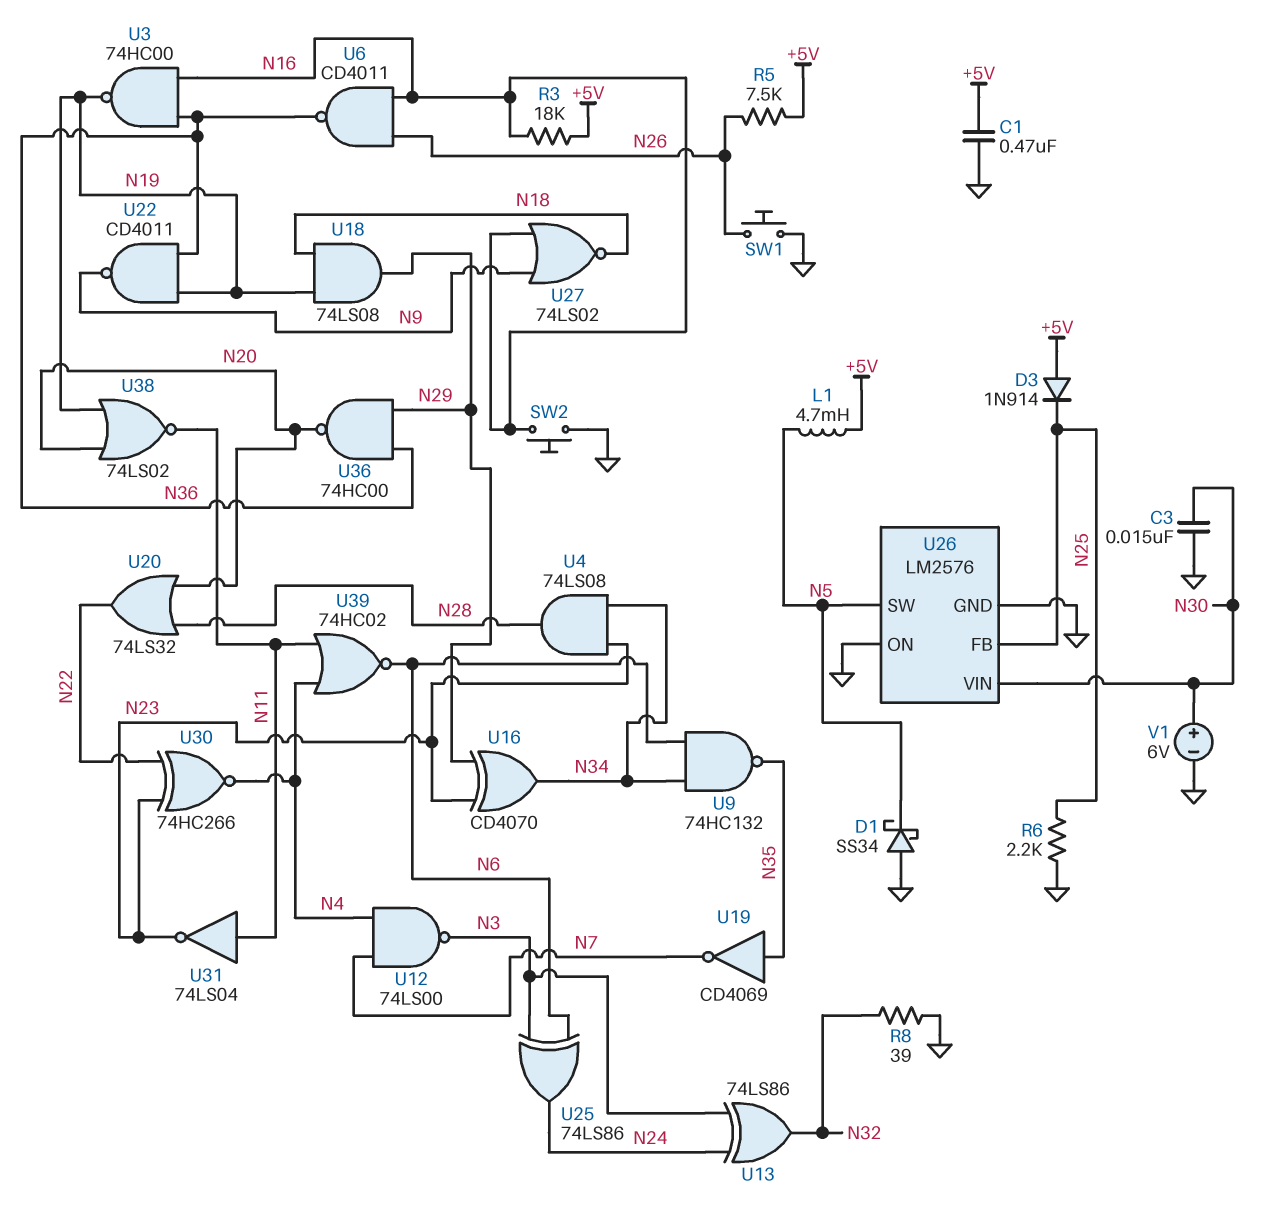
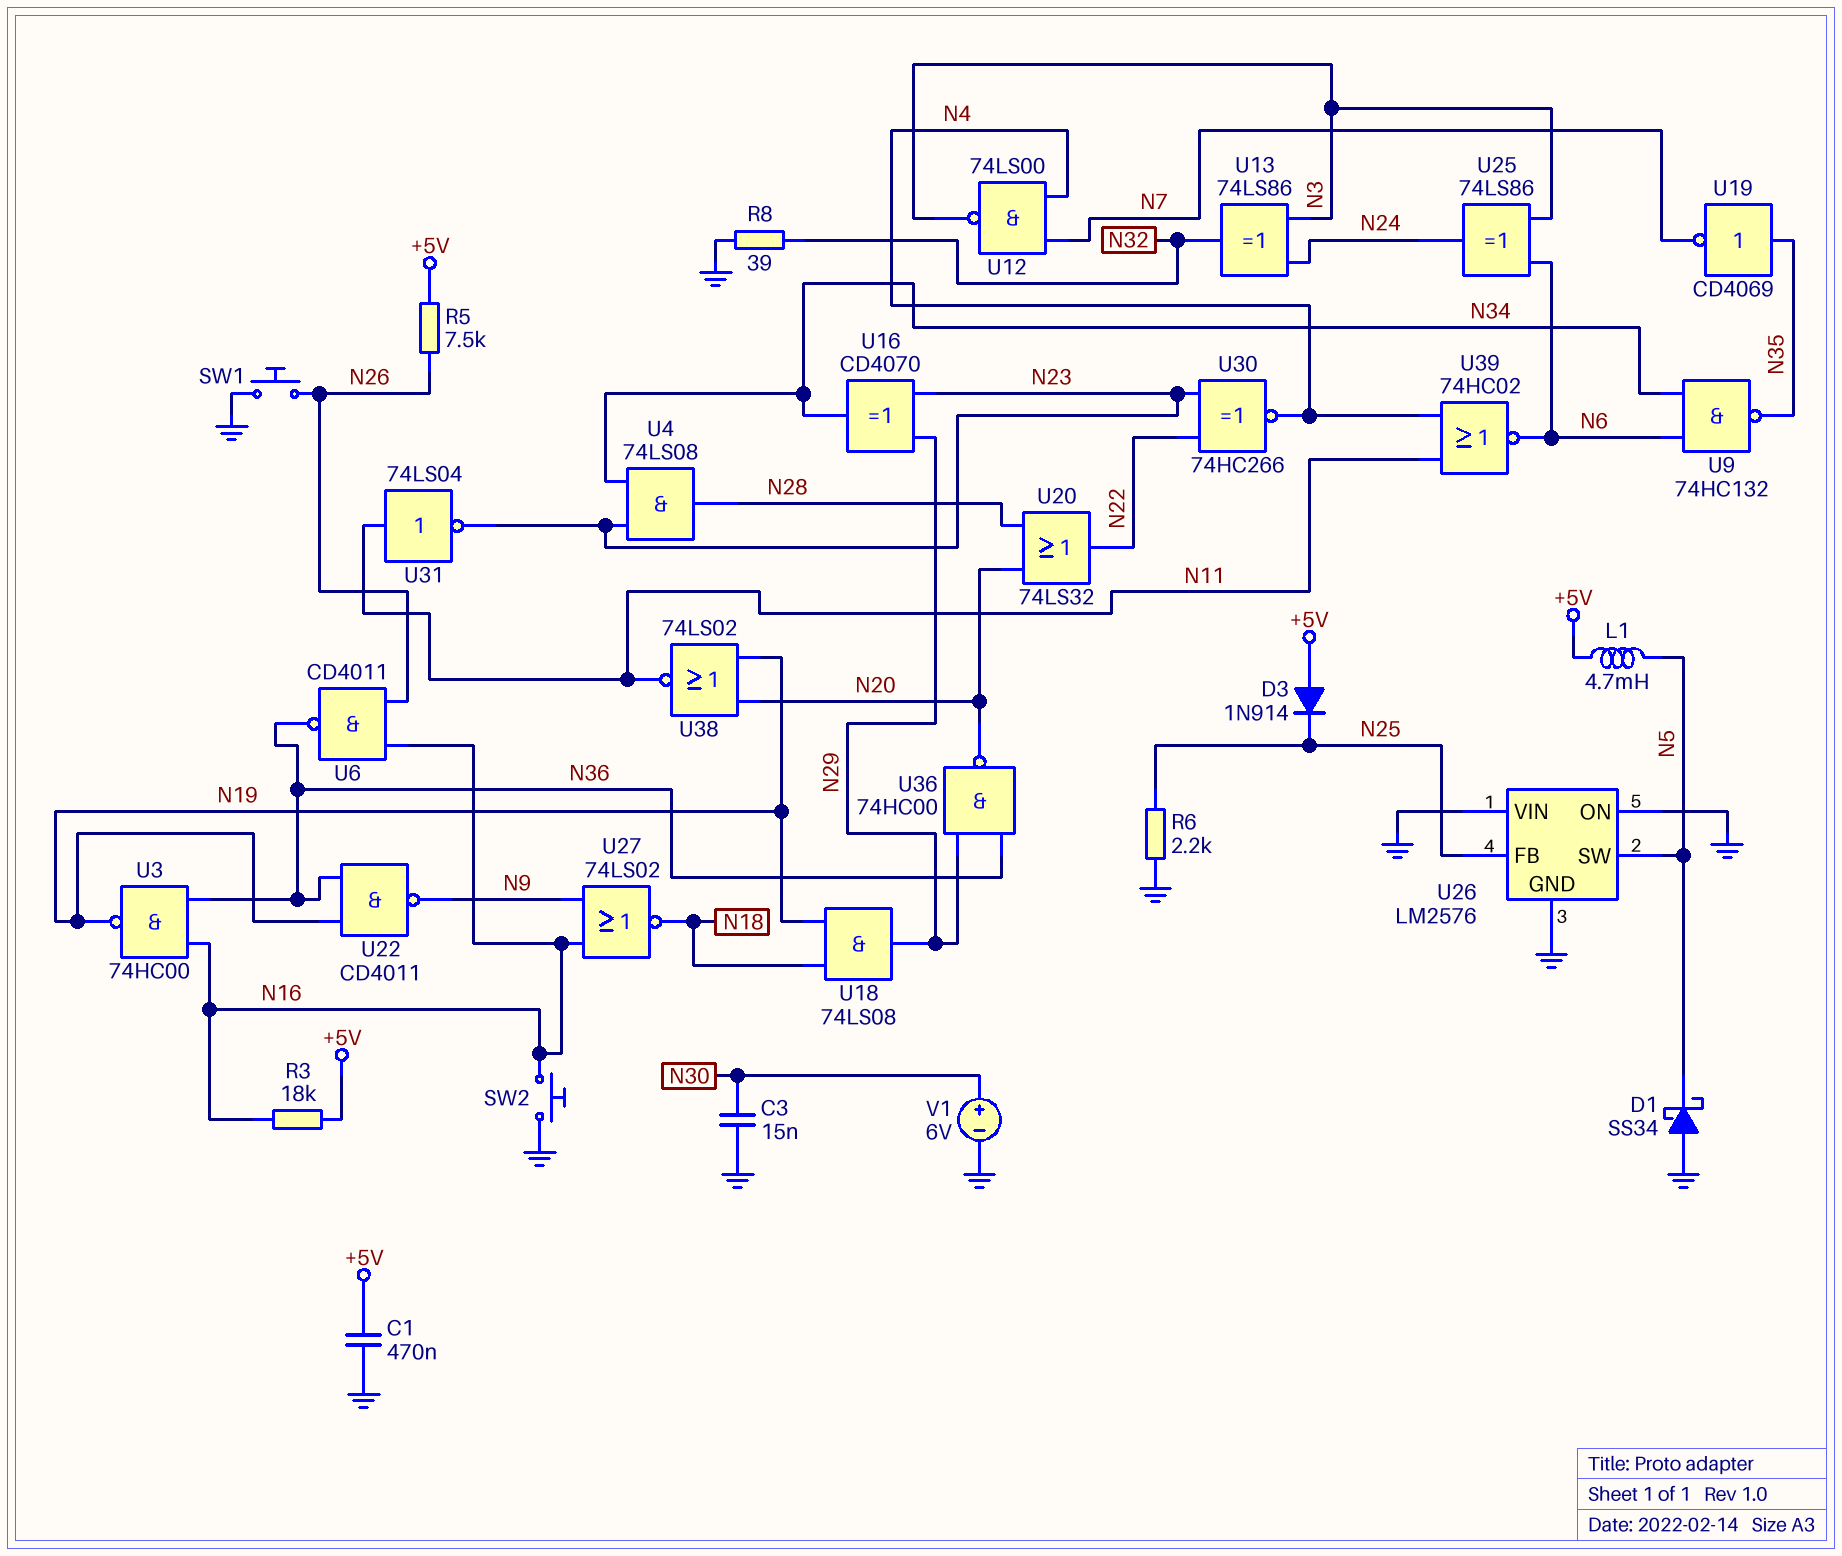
U26 pin VIN: N30 -> GND

